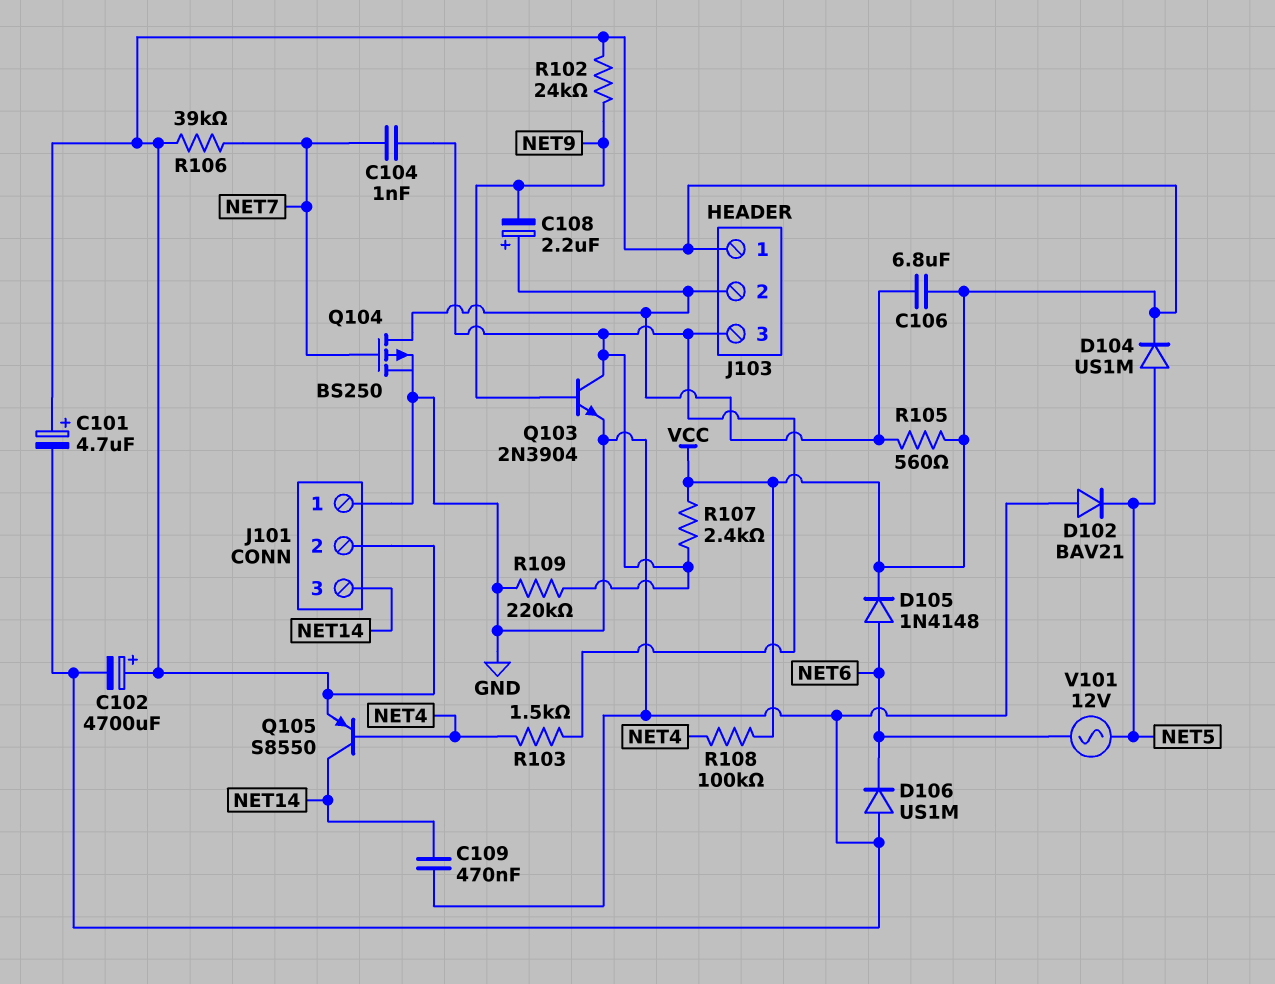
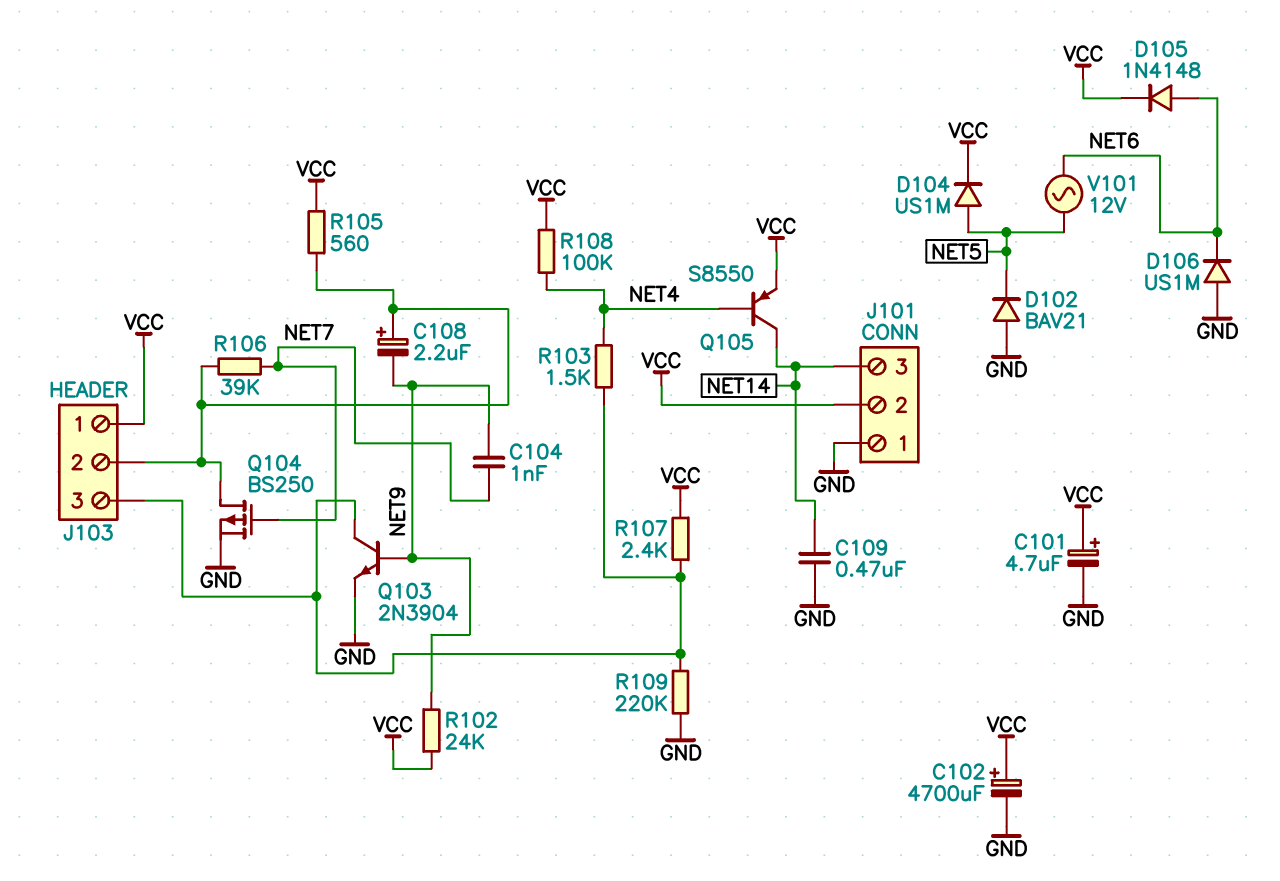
C104: 1nF (J103/3, NET7) -> 1nF (NET7, NET9)
C106: 6.8uF (J103/2, VCC) -> none
R106: 39k (NET7, VCC) -> 39k (J103/2, NET7)

